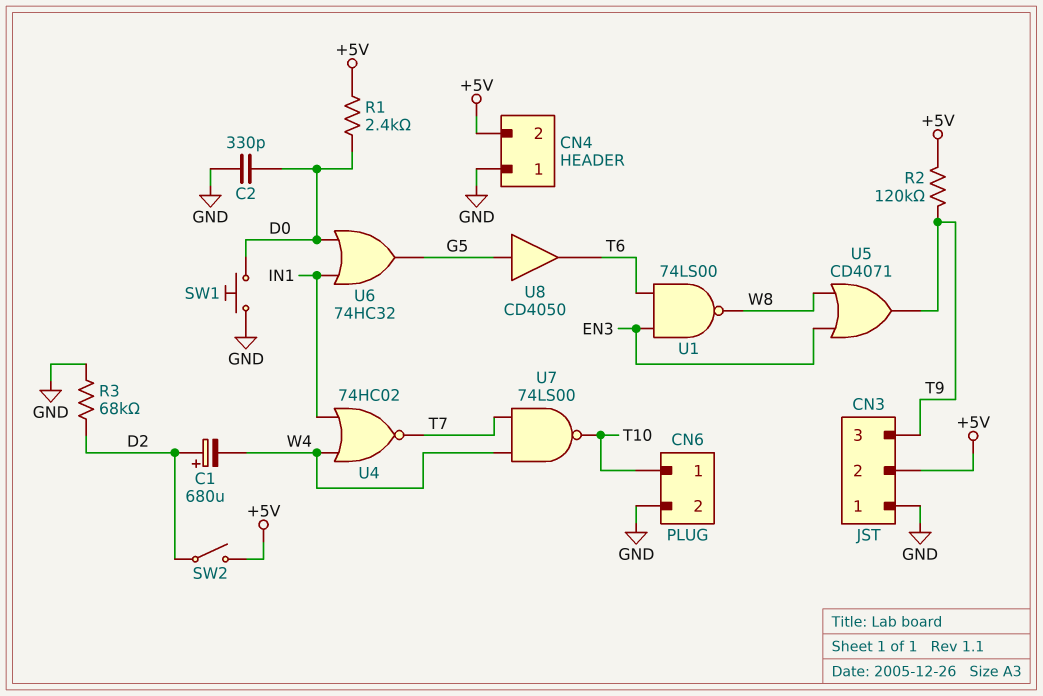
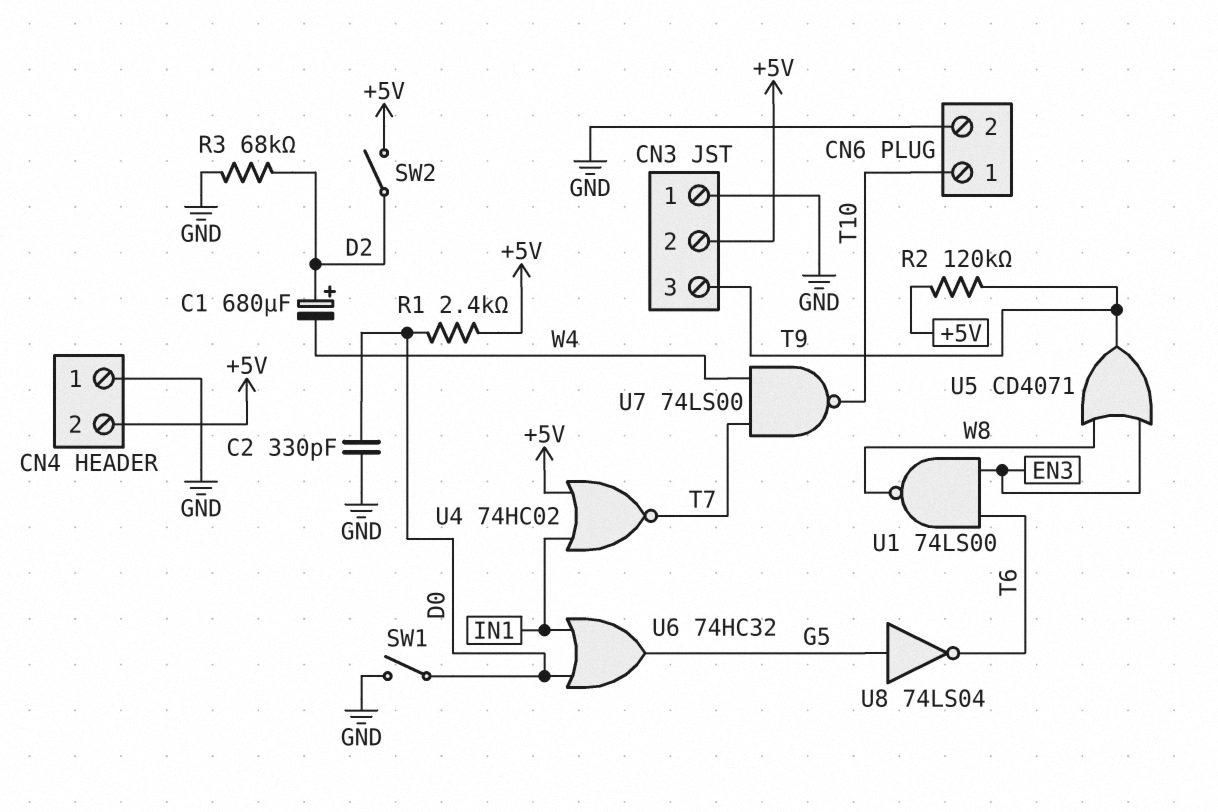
SW1: button (D0, GND) -> switch (D0, GND)
U4: NOR 74HC02 (in IN1, in W4, out T7) -> NOR 74HC02 (in +5V, in IN1, out T7)
U8: buffer CD4050 (in G5, out T6) -> NOT 74LS04 (in G5, out T6)

